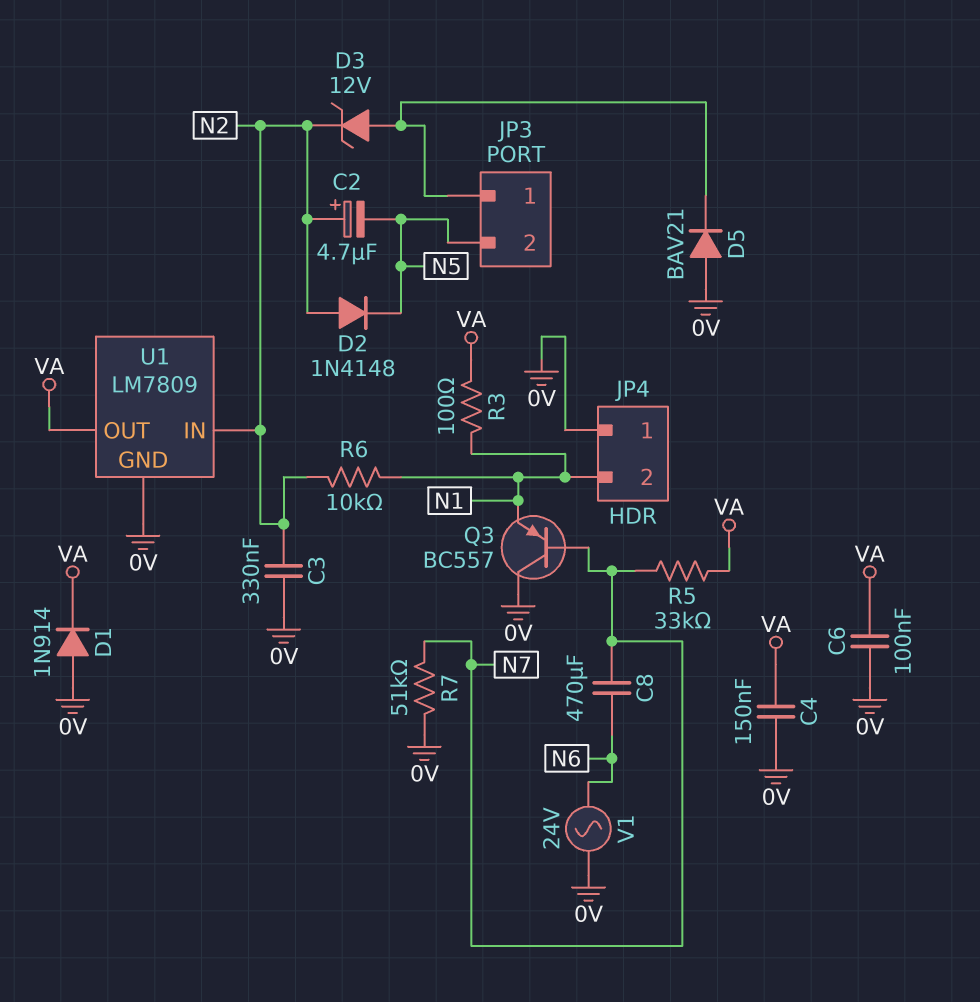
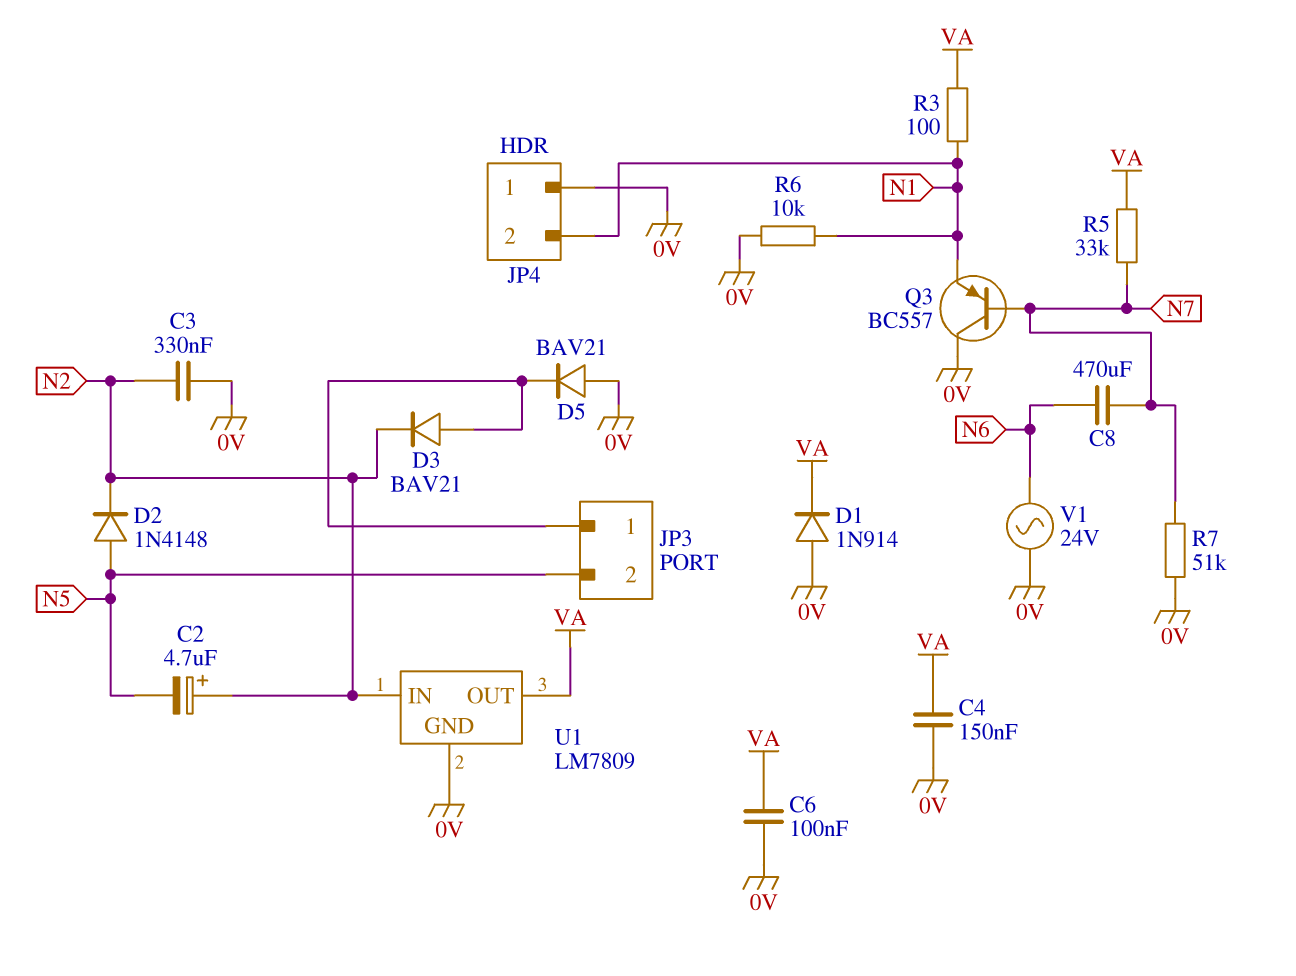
D2: diode 1N4148 (A N2, K N5) -> diode 1N4148 (A N5, K N2)
D3: zener 12V (A JP3/1, K N2) -> diode BAV21 (A JP3/1, K N2)
R6: 10k (N1, N2) -> 10k (0V, N1)

